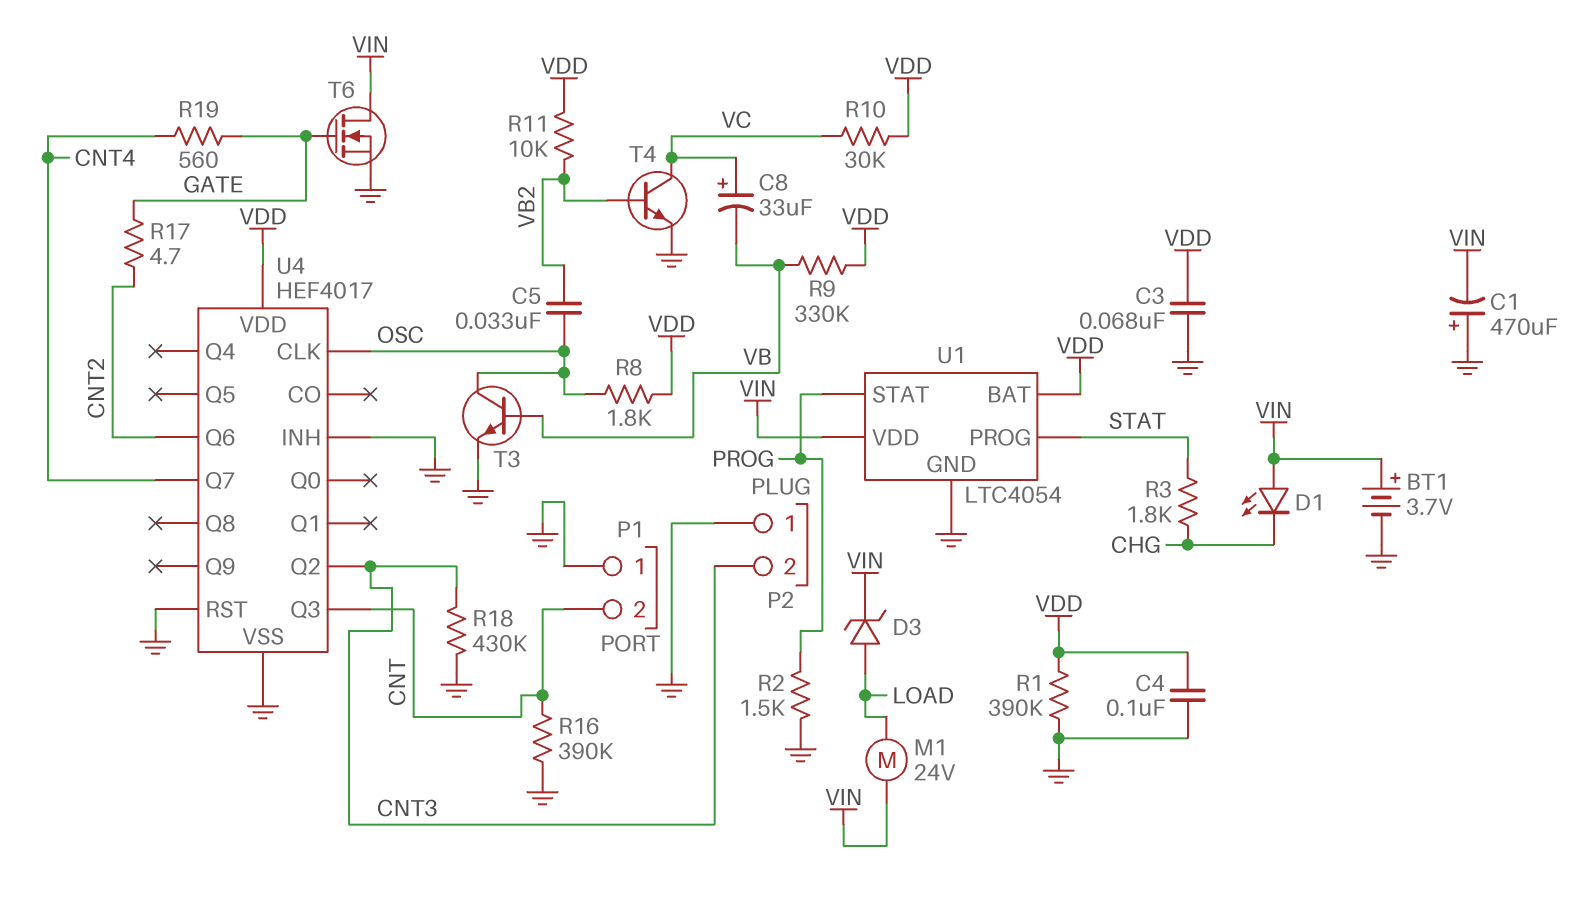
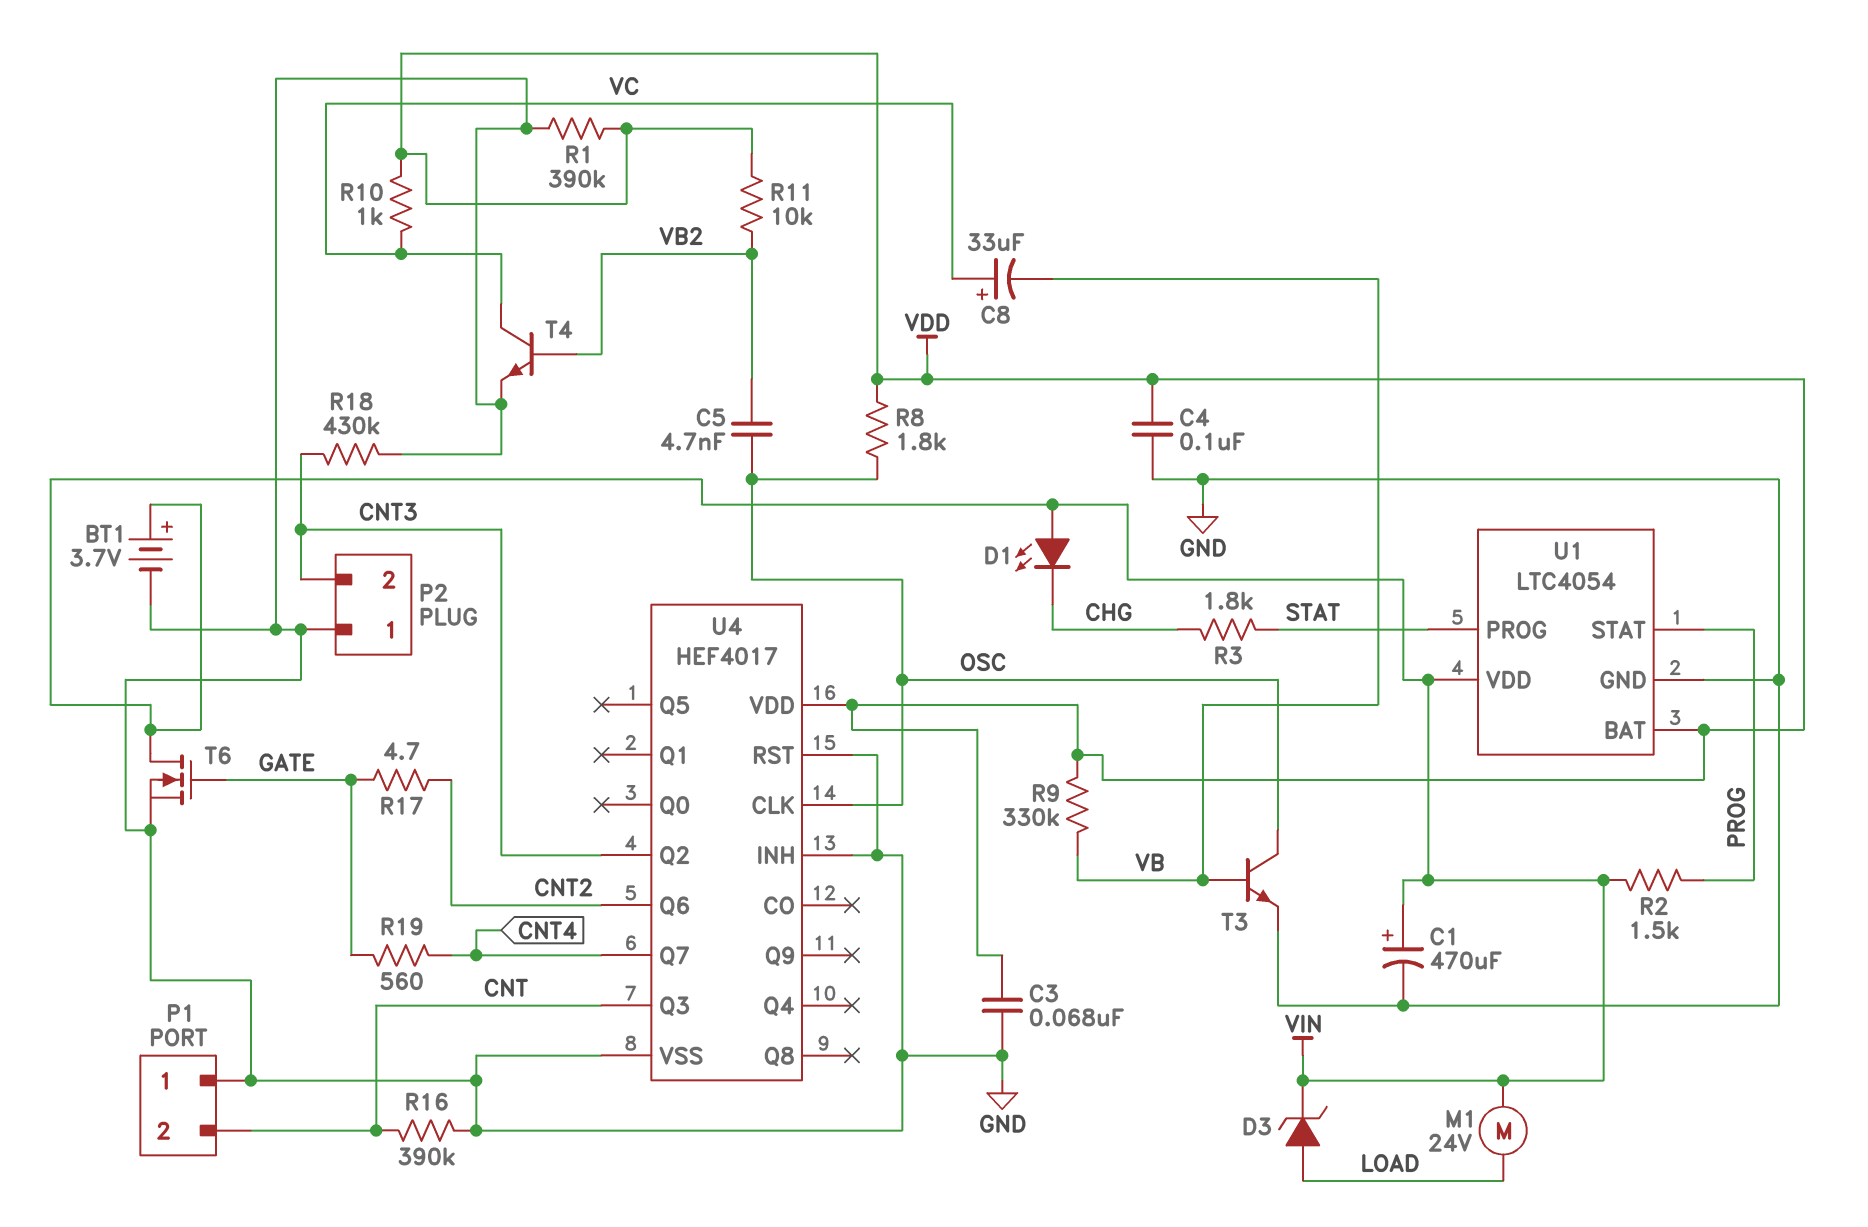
C1: 470uF (plus GND, minus VIN) -> 470uF (plus VIN, minus GND)
C5: 33nF (OSC, VB2) -> 4.7nF (OSC, VB2)
R2: 1.5k (GND, PROG) -> 1.5k (PROG, VIN)
R10: 30k (VC, VDD) -> 1k (VC, VDD)

